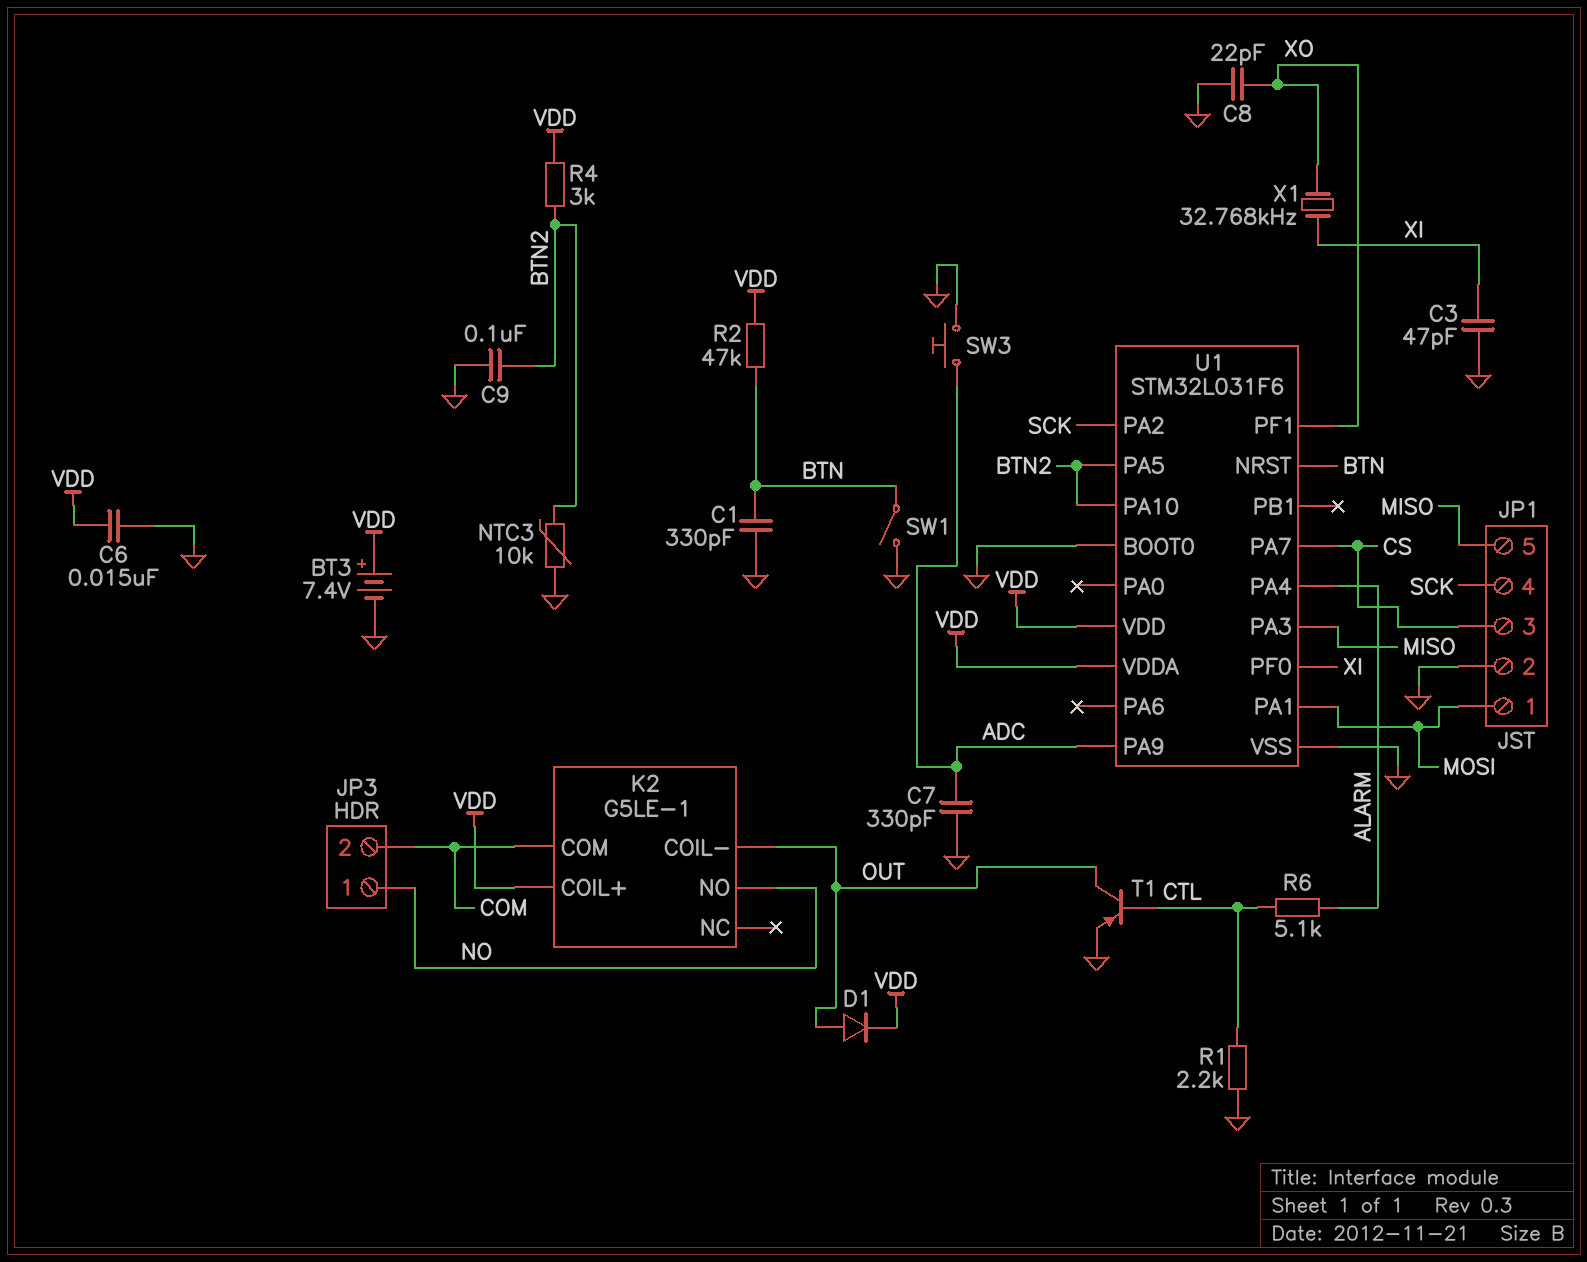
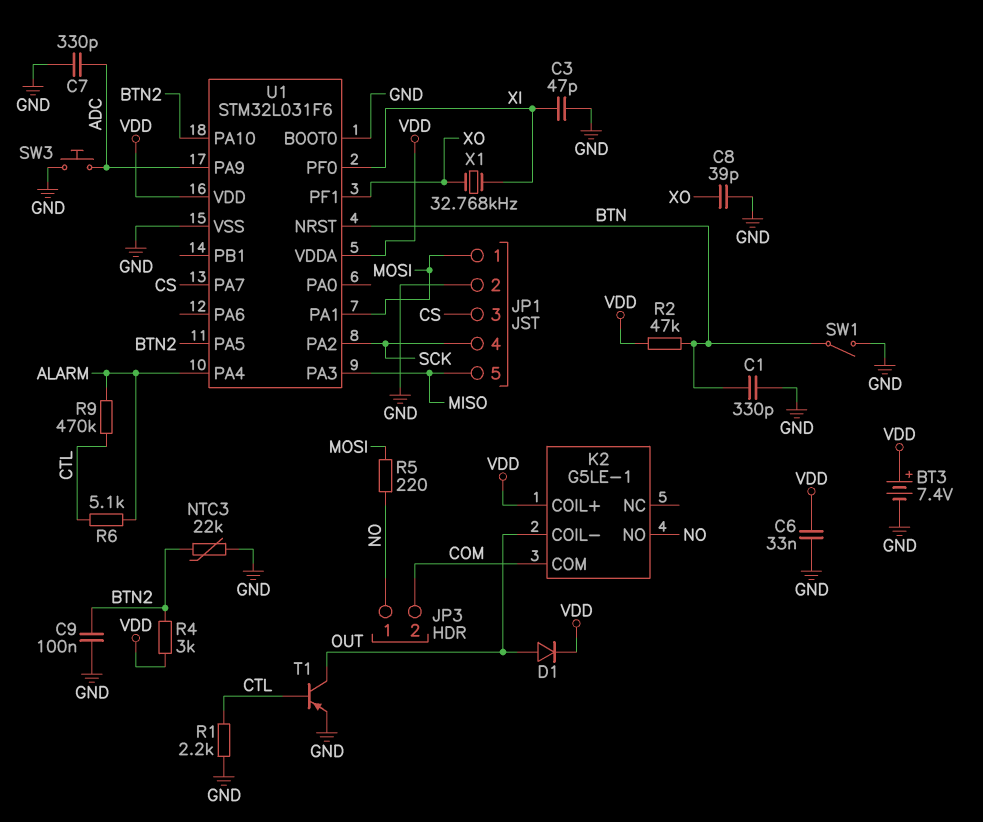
C6: 15nF (GND, VDD) -> 33nF (GND, VDD)
C8: 22pF (GND, XO) -> 39pF (GND, XO)
NTC3: 10k (BTN2, GND) -> 22k (BTN2, GND)
R5: none -> 220 (MOSI, NO)
R9: none -> 470k (ALARM, CTL)

